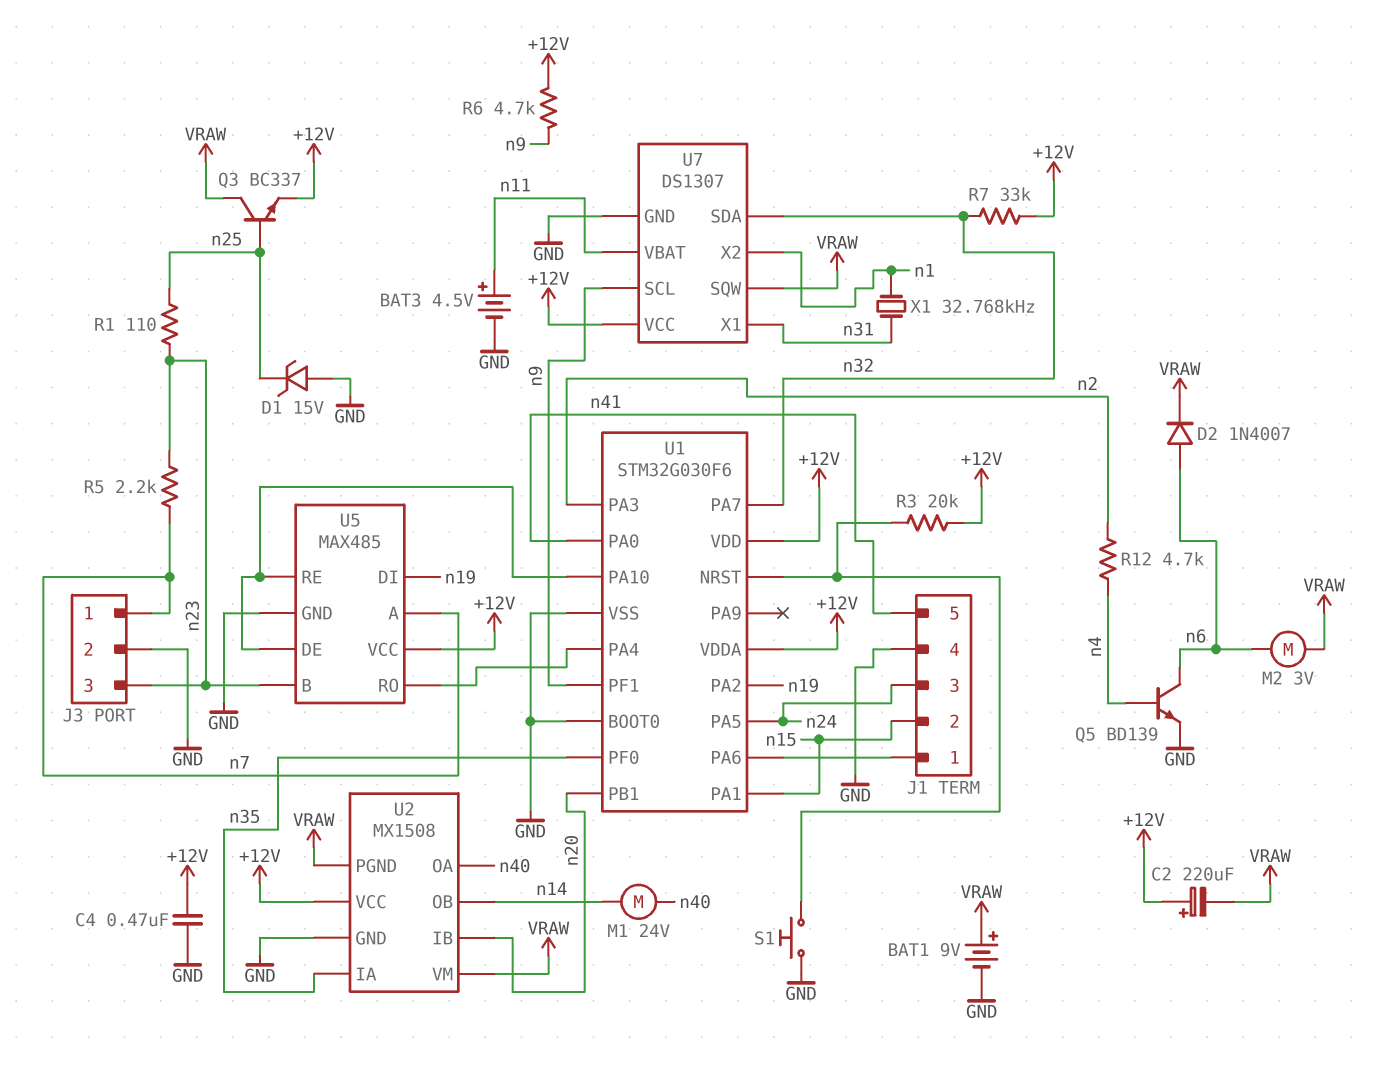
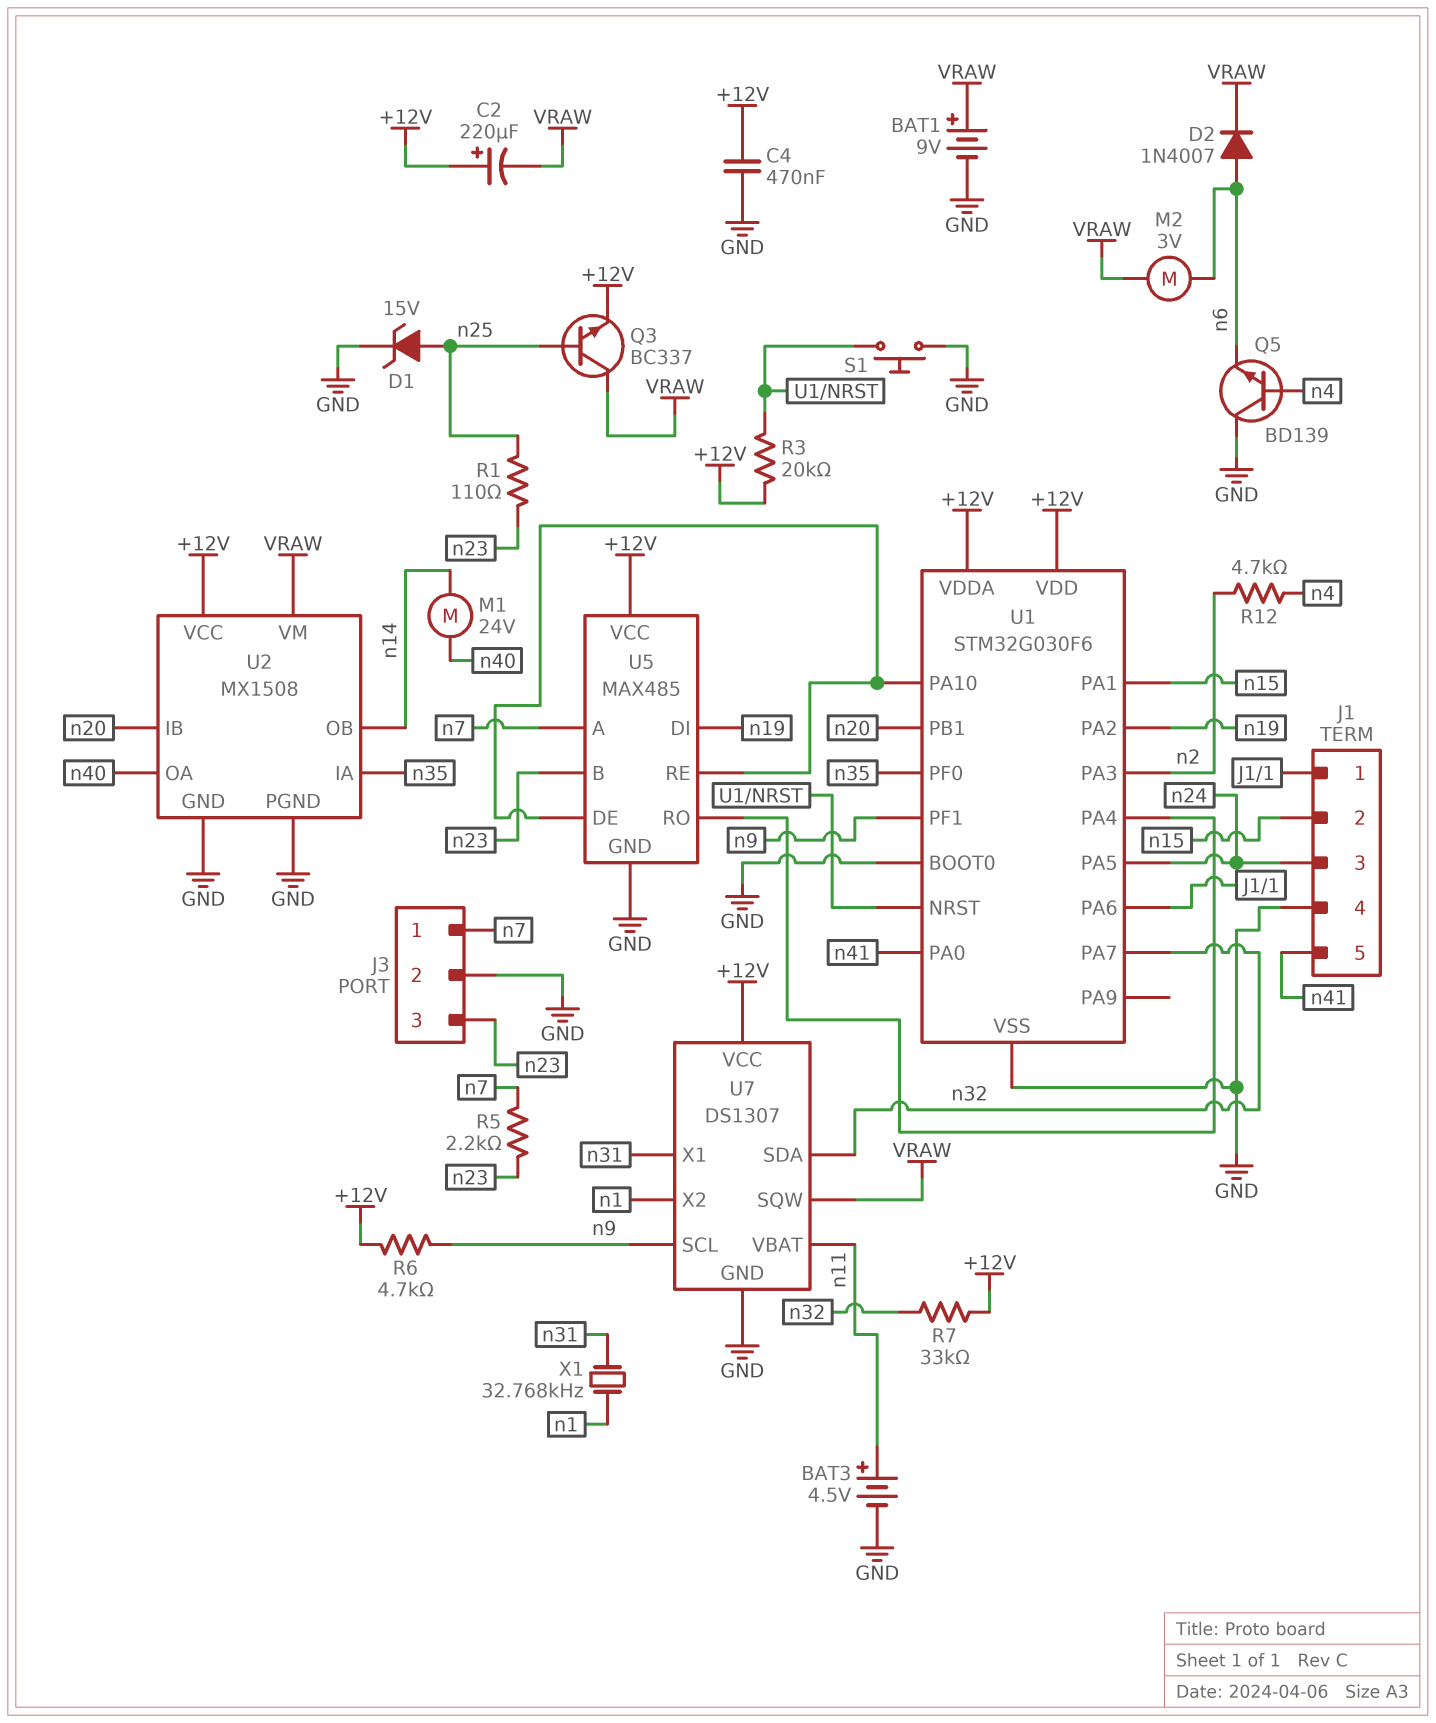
D1: zener 15V (A GND, K n25) -> zener 15V (A n25, K GND)
Q5: NPN BD139 (B n4, C n6, E GND) -> NPN BD139 (B n4, C GND, E n6)
U2 pin PGND: VRAW -> GND

